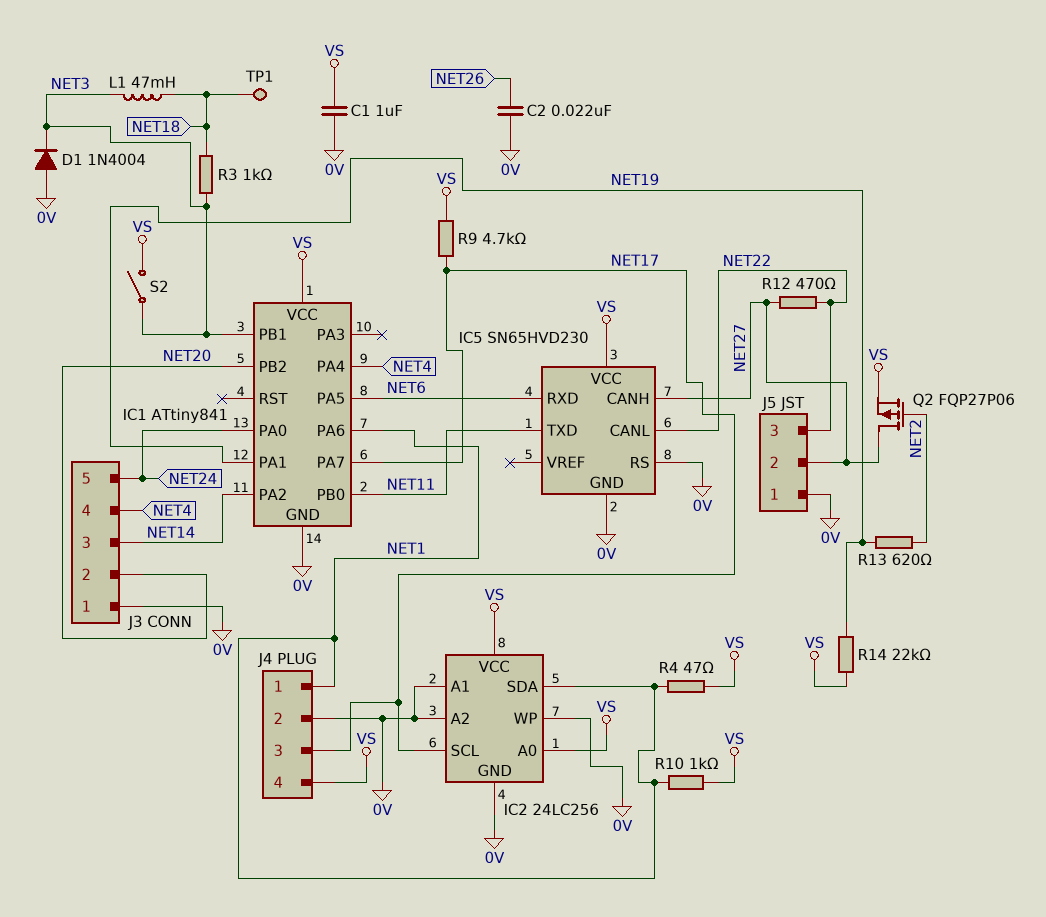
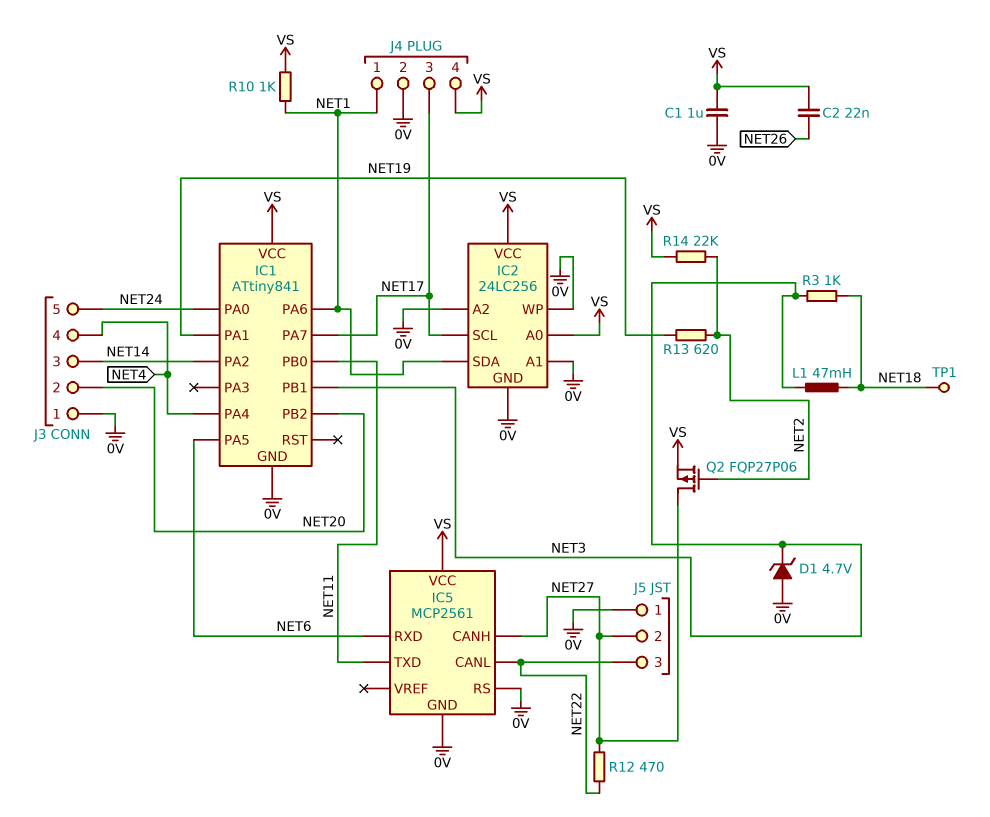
C2: 22nF (0V, NET26) -> 22nF (NET26, VS)
D1: diode 1N4004 (A 0V, K NET3) -> zener 4.7V (A 0V, K NET3)
IC5: SN65HVD230 -> MCP2561
R4: 47 (NET1, VS) -> none
R9: 4.7k (NET17, VS) -> none
R14: 22k (NET19, VS) -> 22k (NET2, VS)
S2: switch (NET3, VS) -> none

